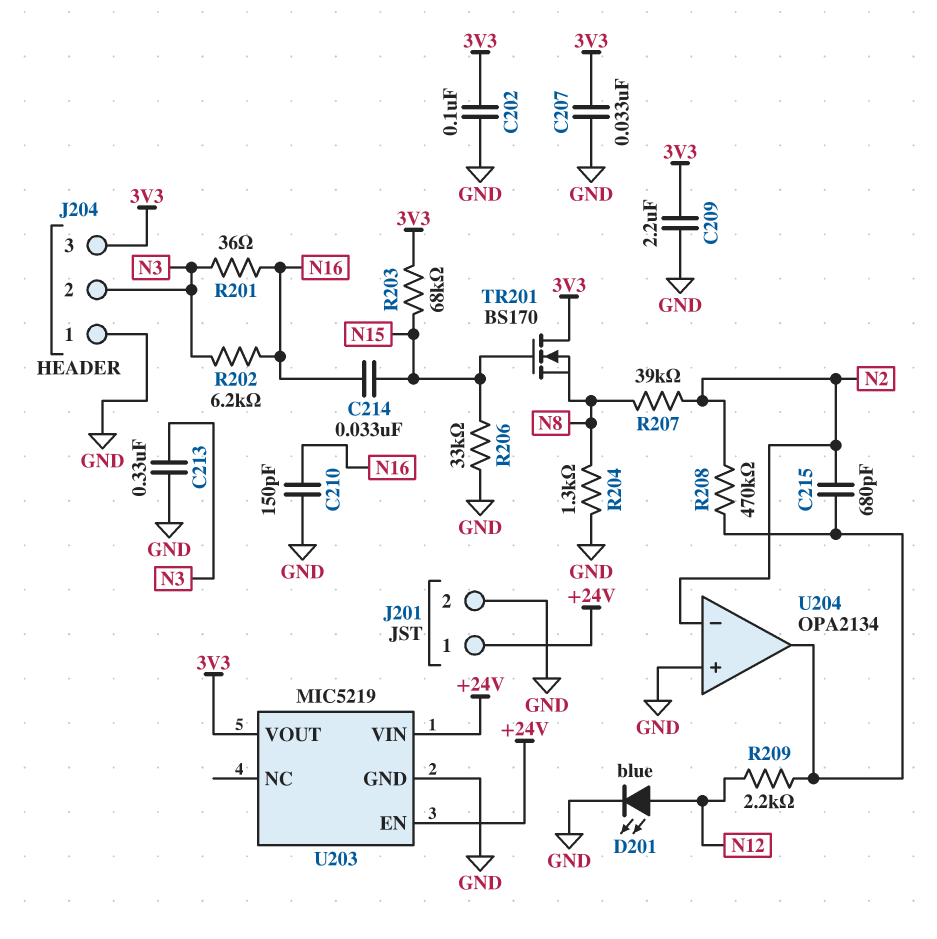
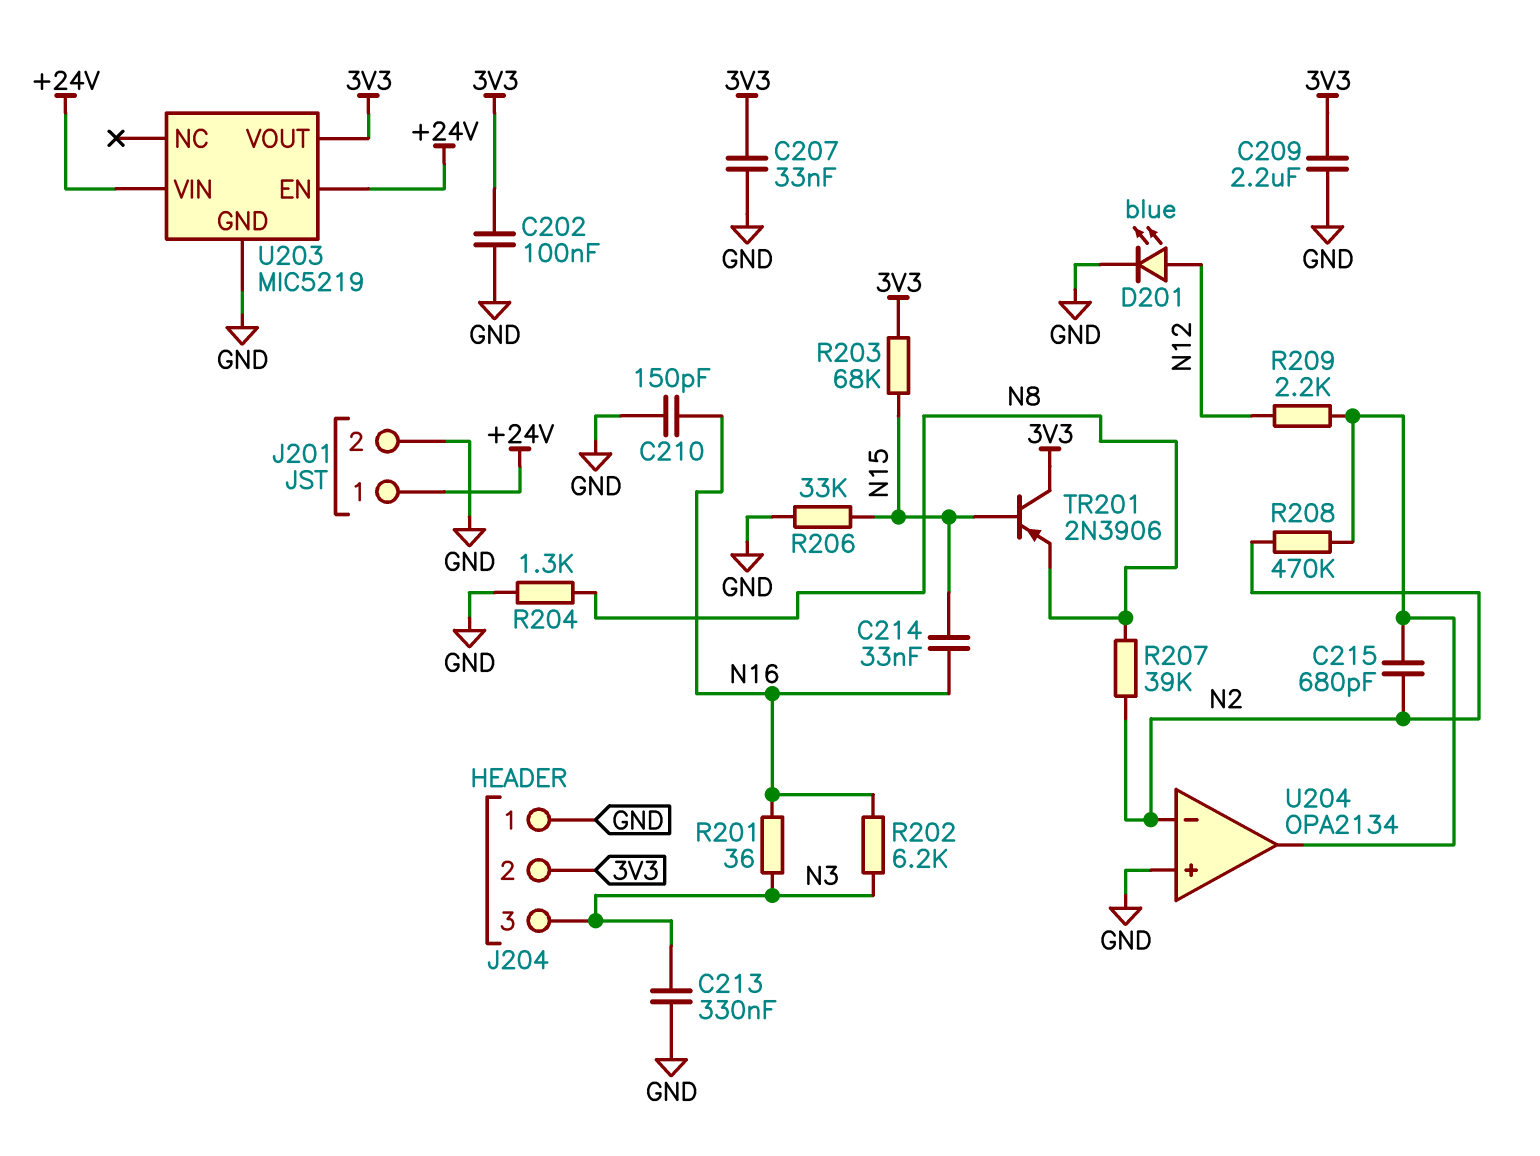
J204 pin 2: N3 -> 3V3
J204 pin 3: 3V3 -> N3
TR201: NMOS BS170 (G N15, D 3V3, S N8) -> PNP 2N3906 (B N15, C 3V3, E N8)

